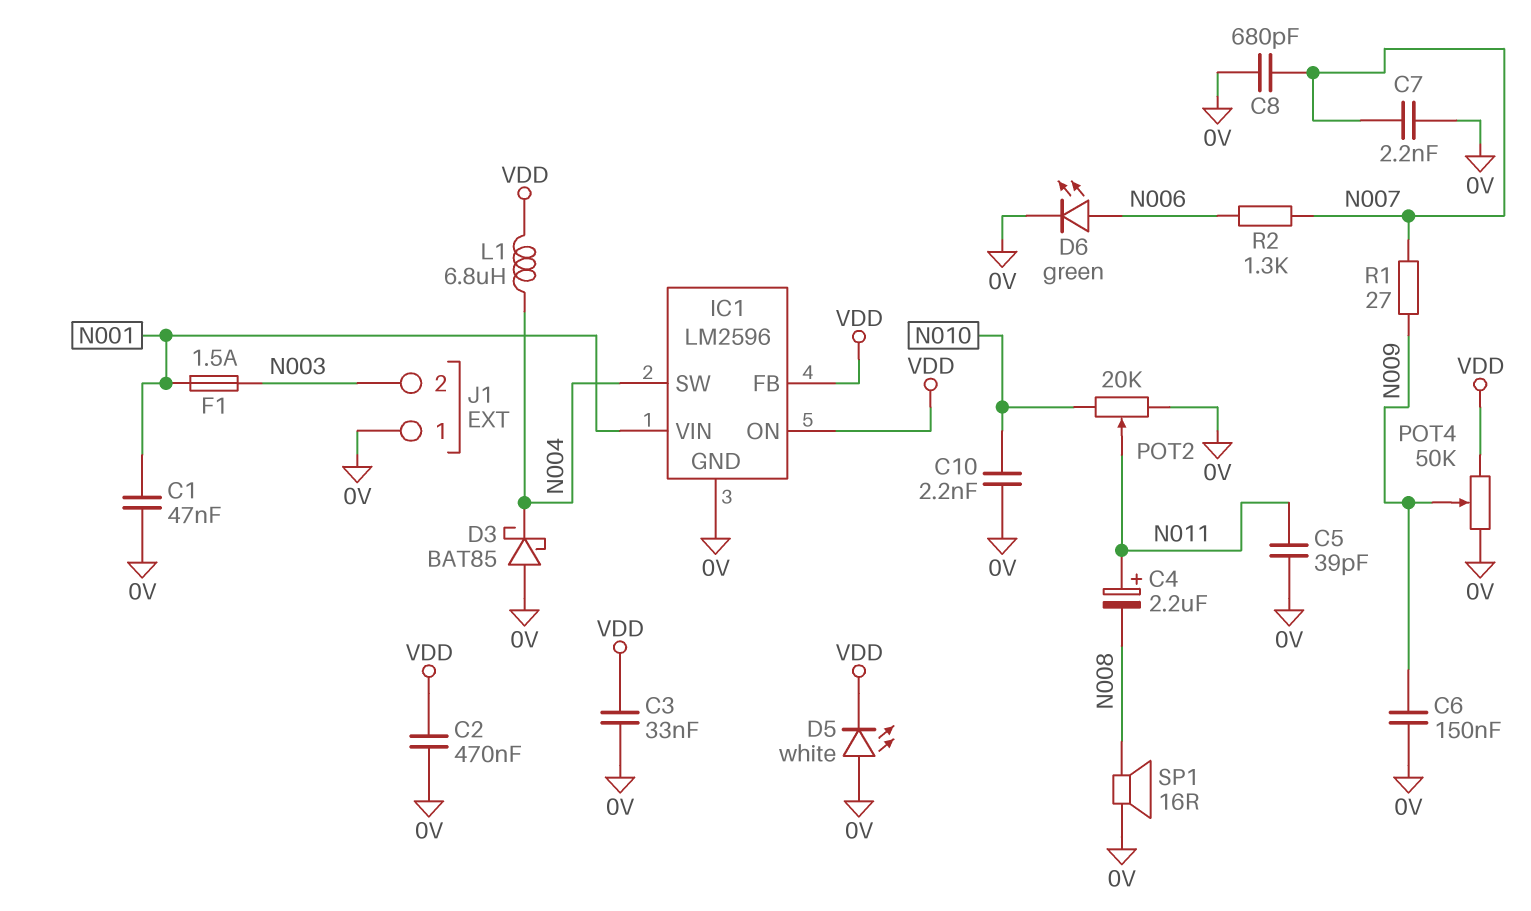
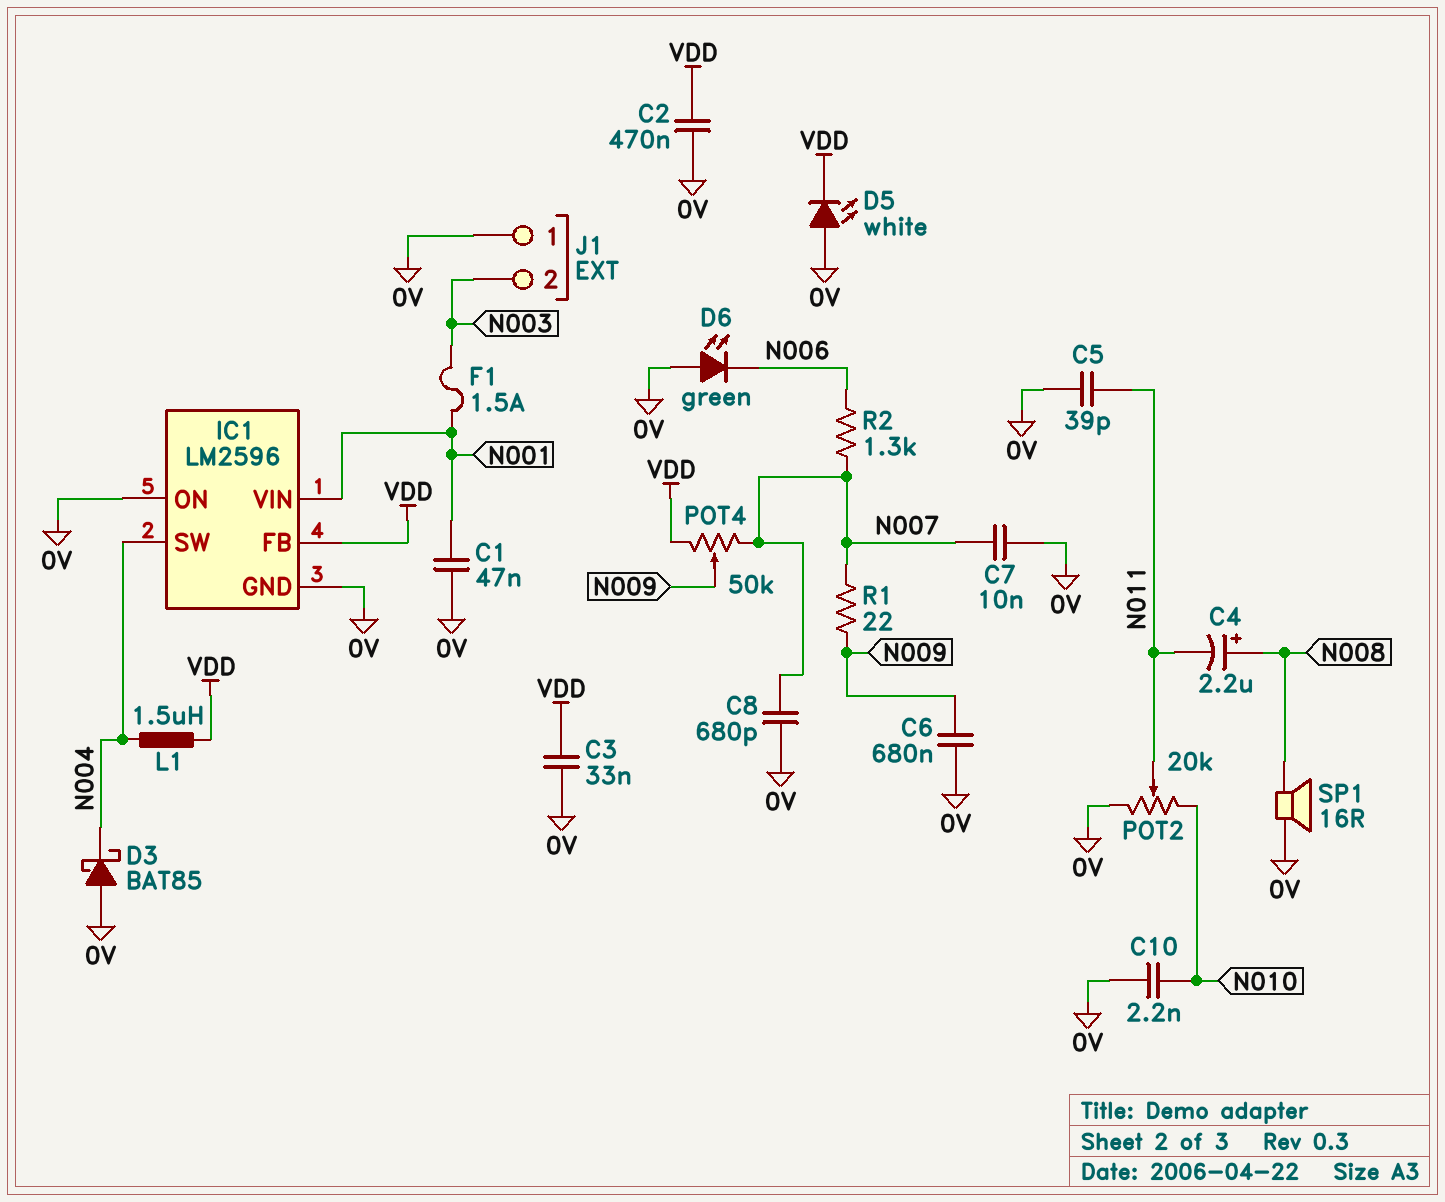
C4: 2.2uF (plus N011, minus N008) -> 2.2uF (plus N008, minus N011)
C6: 150nF (0V, N009) -> 680nF (0V, N009)
C7: 2.2nF (0V, N007) -> 10nF (0V, N007)
D6: LED green (A N006, K 0V) -> LED green (A 0V, K N006)
IC1 pin ON: VDD -> 0V
L1: 6.8uH (N004, VDD) -> 1.5uH (N004, VDD)
POT4: 50k (0V, VDD, wiper N009) -> 50k (N007, VDD, wiper N009)
R1: 27 (N007, N009) -> 22 (N007, N009)

